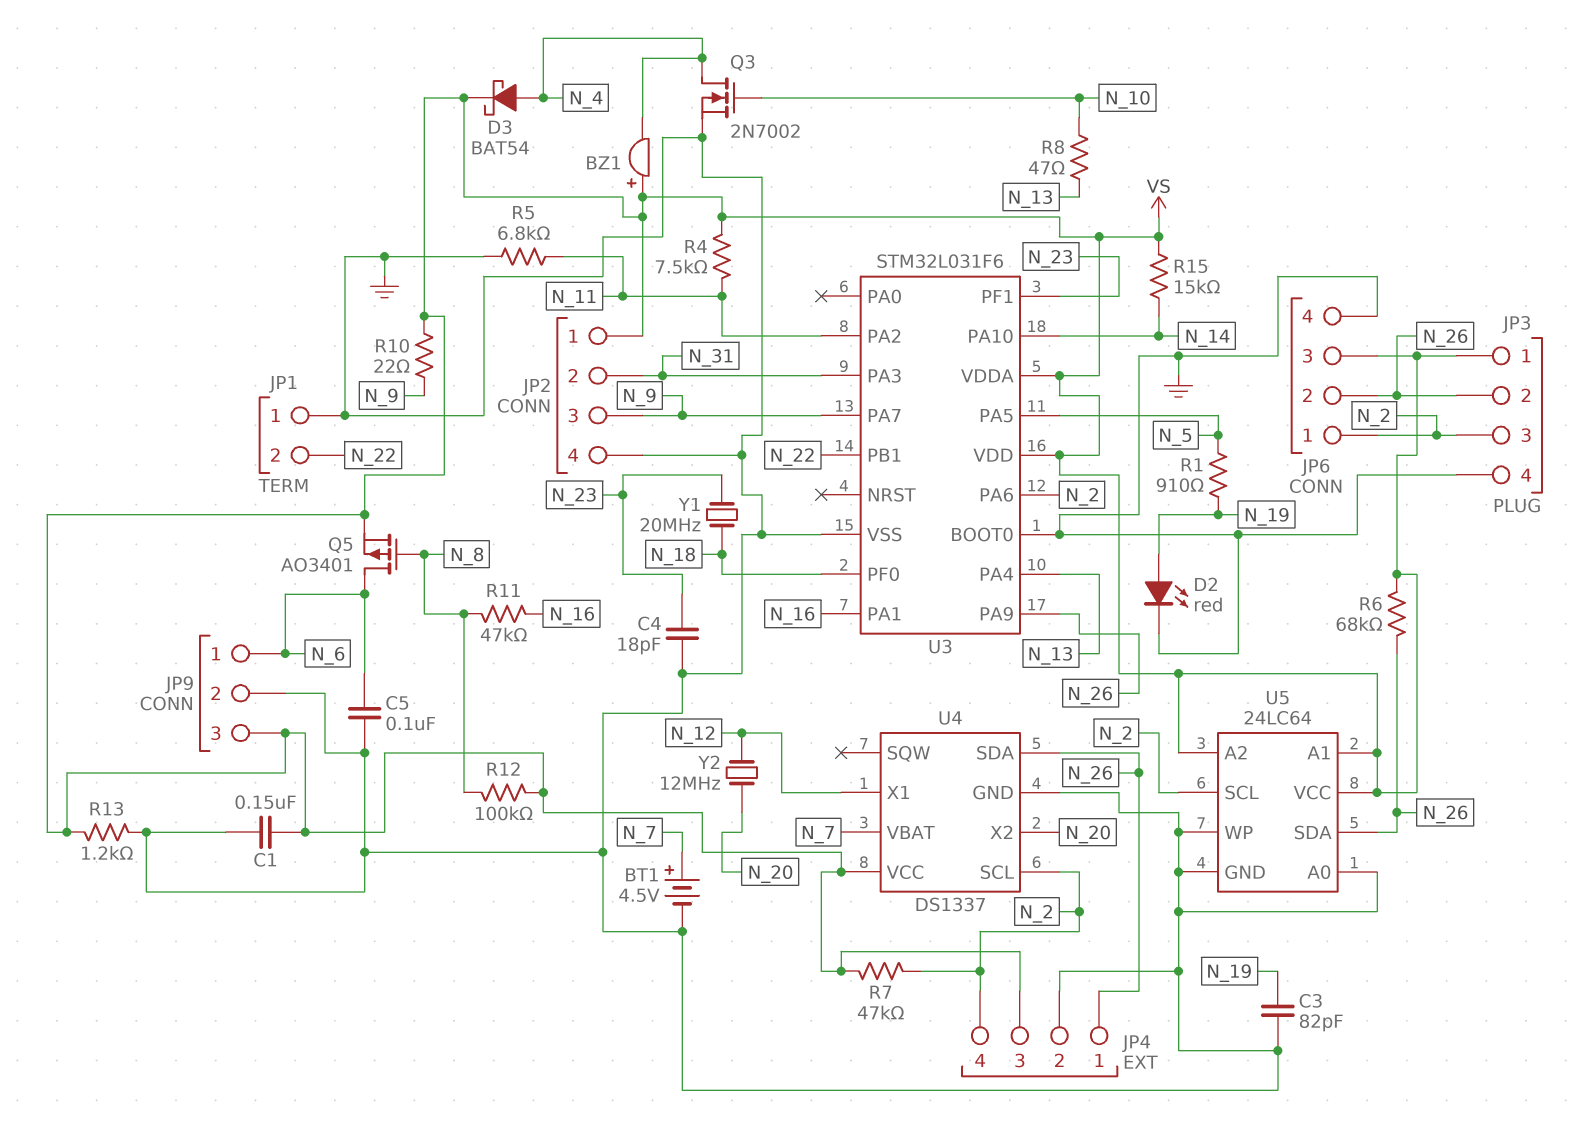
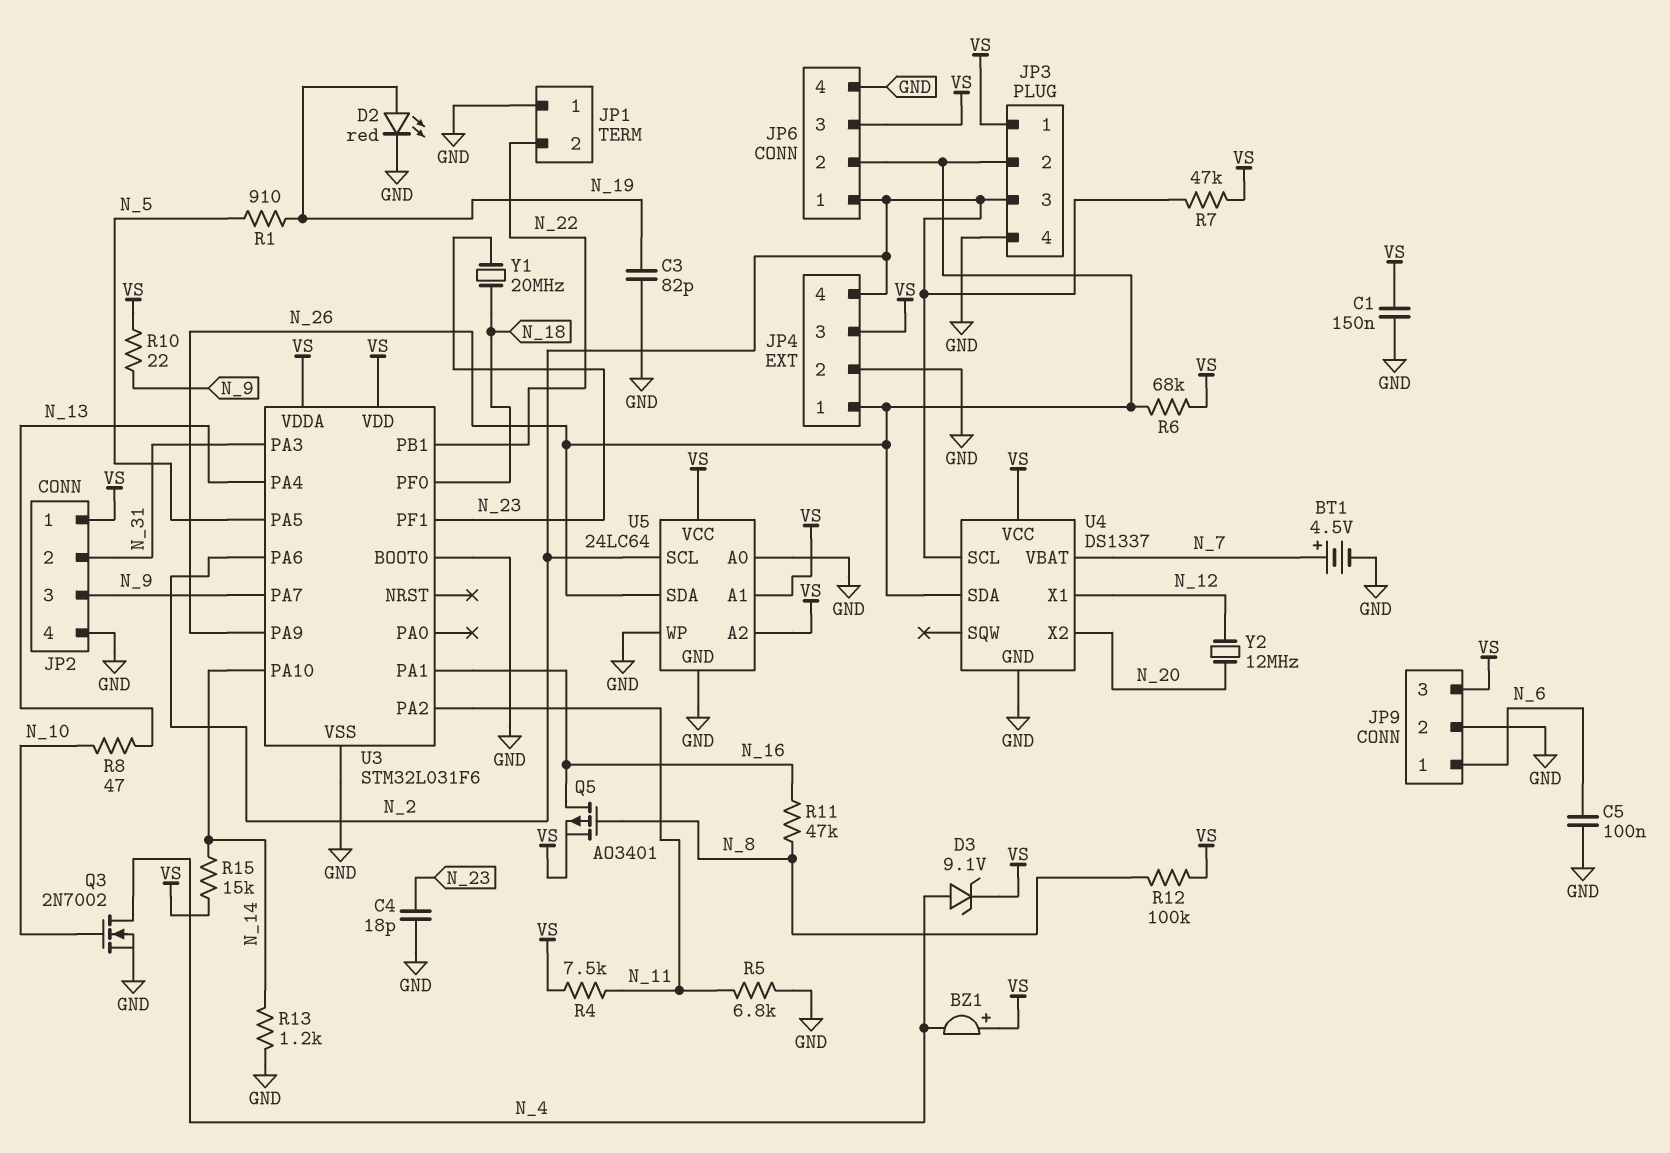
D3: schottky BAT54 (A N_4, K VS) -> zener 9.1V (A N_4, K VS)
Q5: PMOS AO3401 (G N_8, D N_6, S VS) -> PMOS AO3401 (G N_8, D N_16, S VS)
R13: 1.2k (GND, VS) -> 1.2k (GND, N_14)

